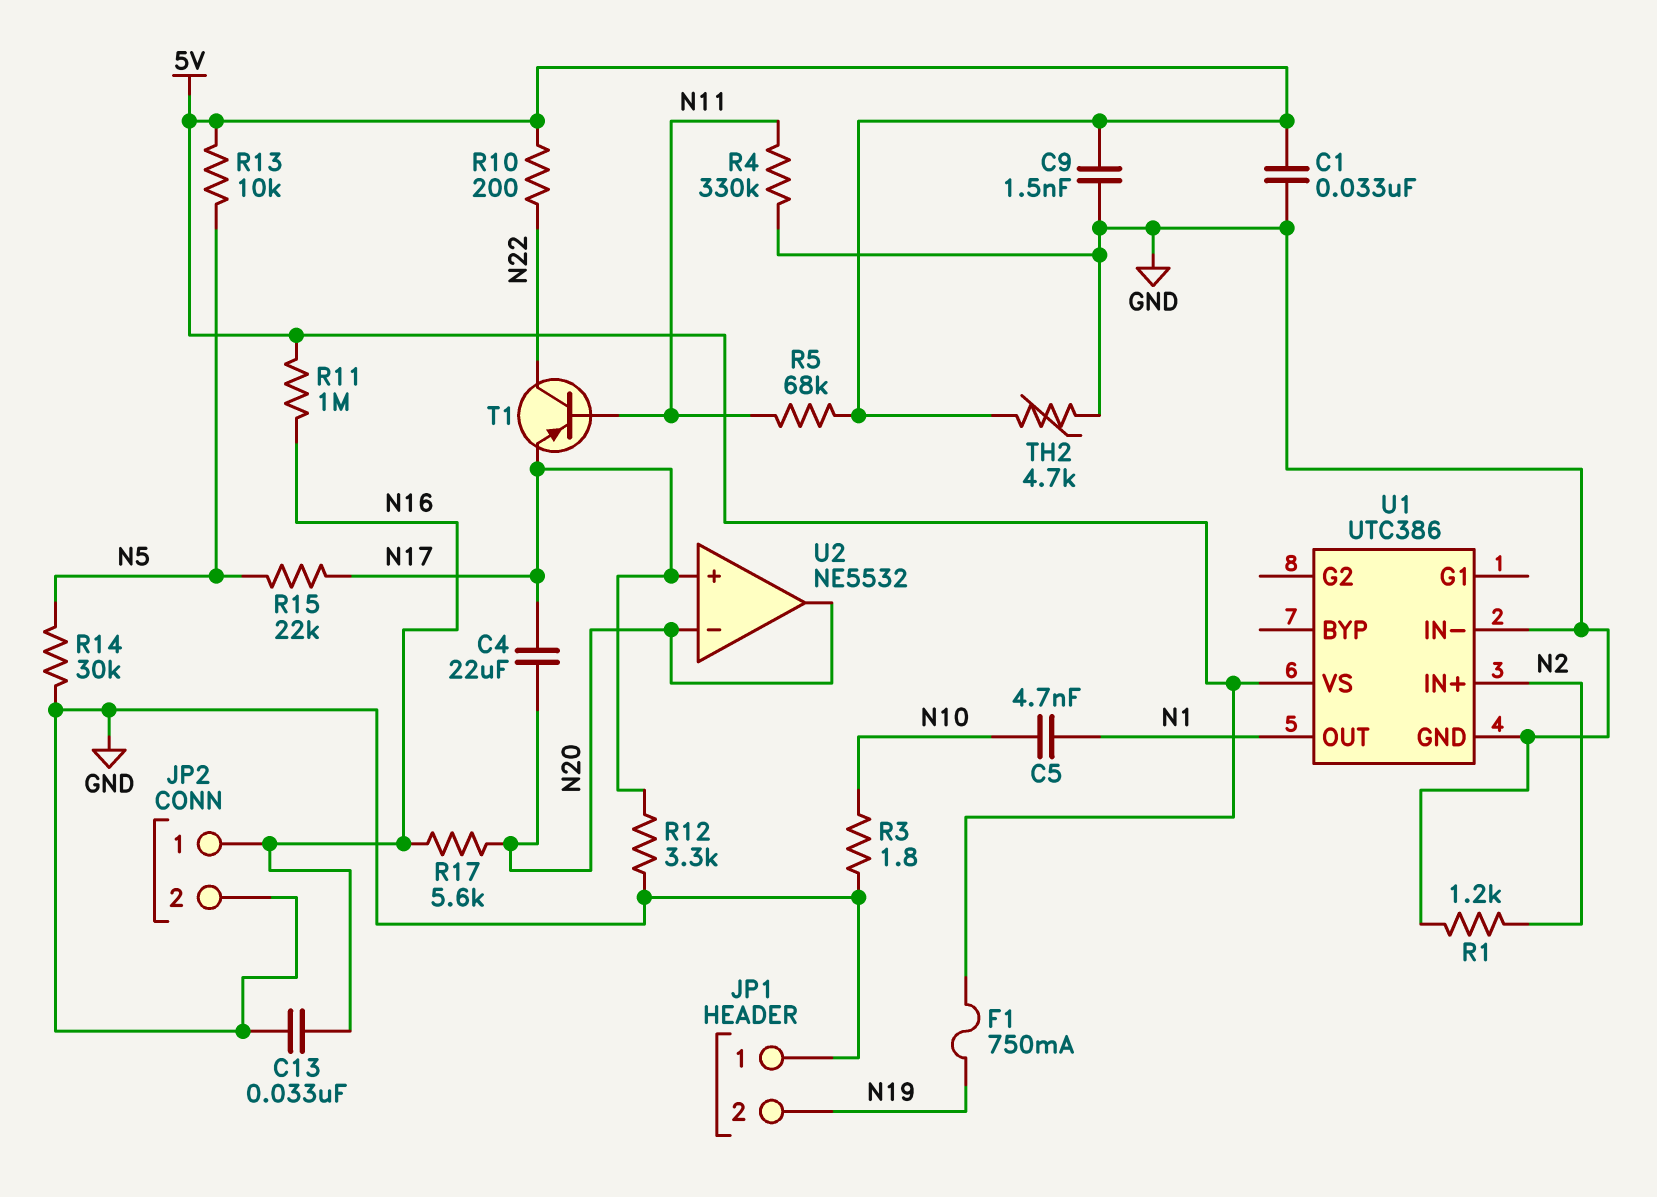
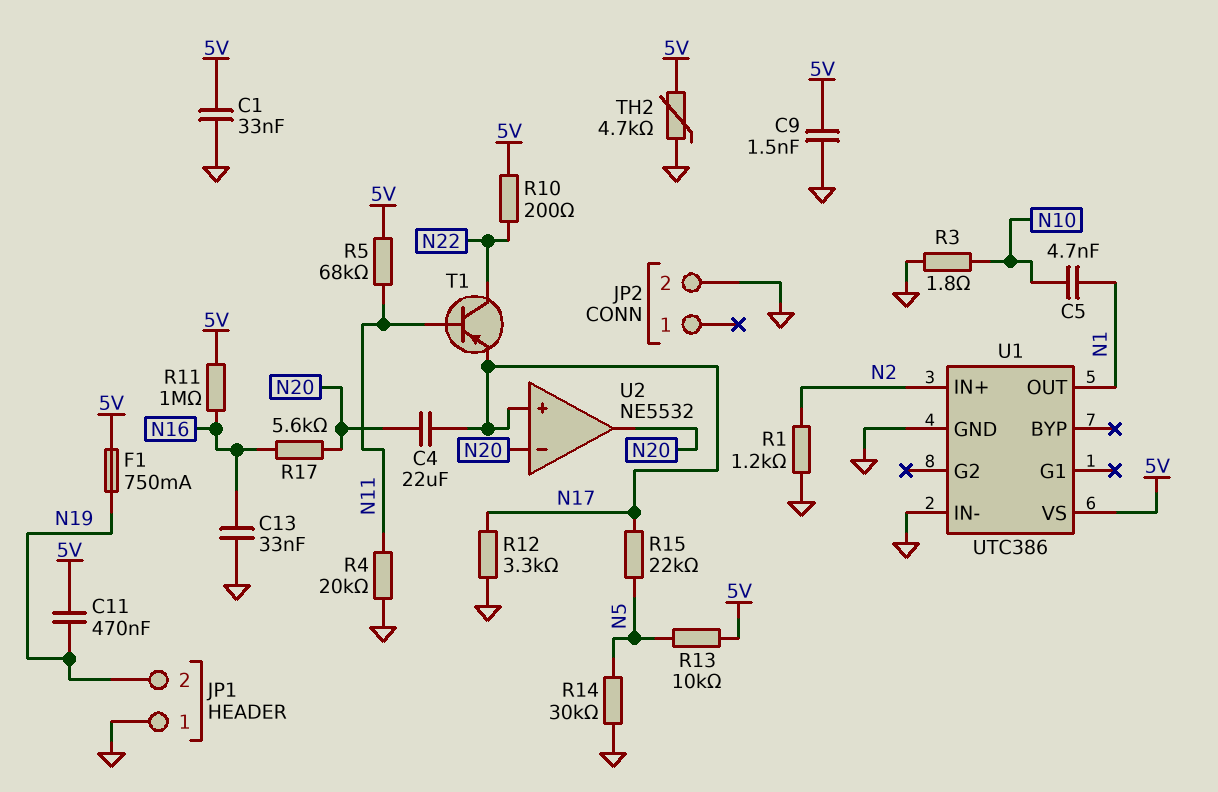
C11: none -> 470nF (5V, N19)
JP2 pin 1: N16 -> none
R4: 330k (GND, N11) -> 20k (GND, N11)

